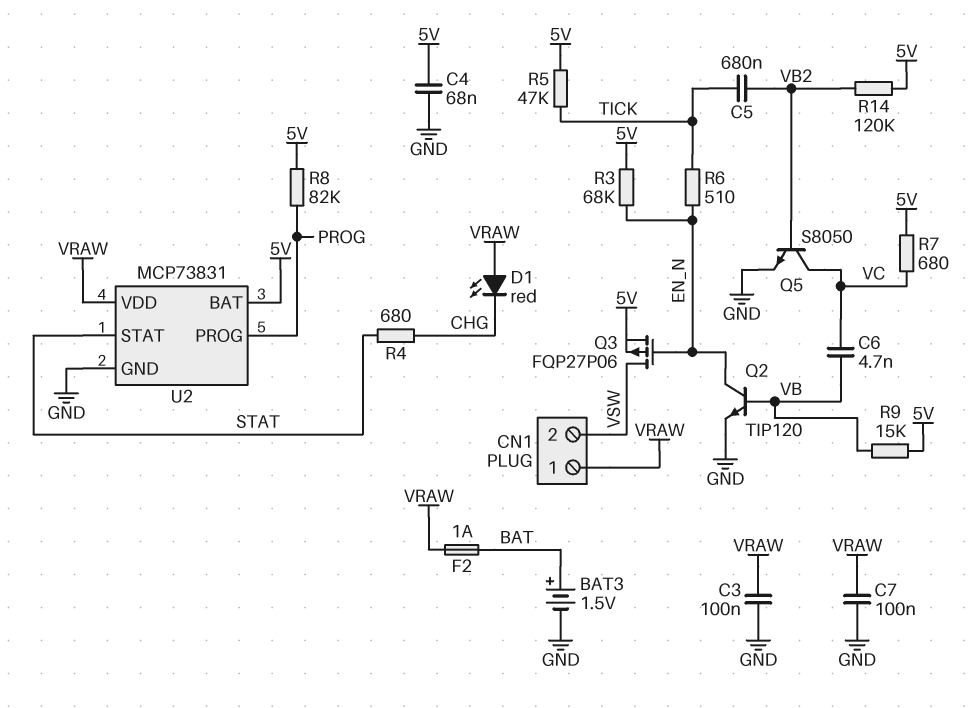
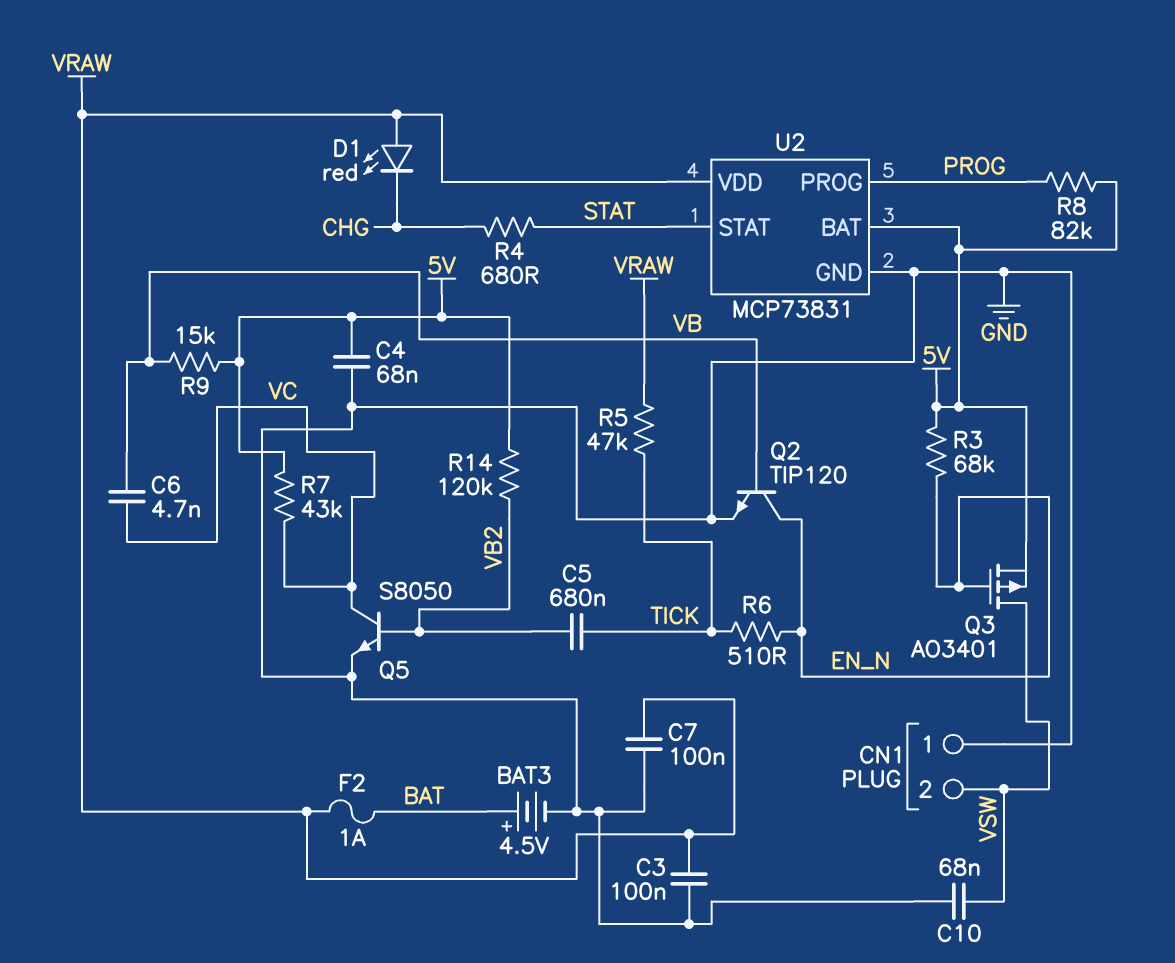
BAT3: 1.5V (plus BAT, minus GND) -> 4.5V (plus BAT, minus GND)
C10: none -> 68nF (GND, VSW)
CN1 pin 1: VRAW -> GND
Q3: PMOS FQP27P06 (G EN_N, D VSW, S 5V) -> PMOS AO3401 (G EN_N, D VSW, S 5V)
R5: 47k (5V, TICK) -> 47k (TICK, VRAW)
R7: 680 (5V, VC) -> 43k (5V, VC)

